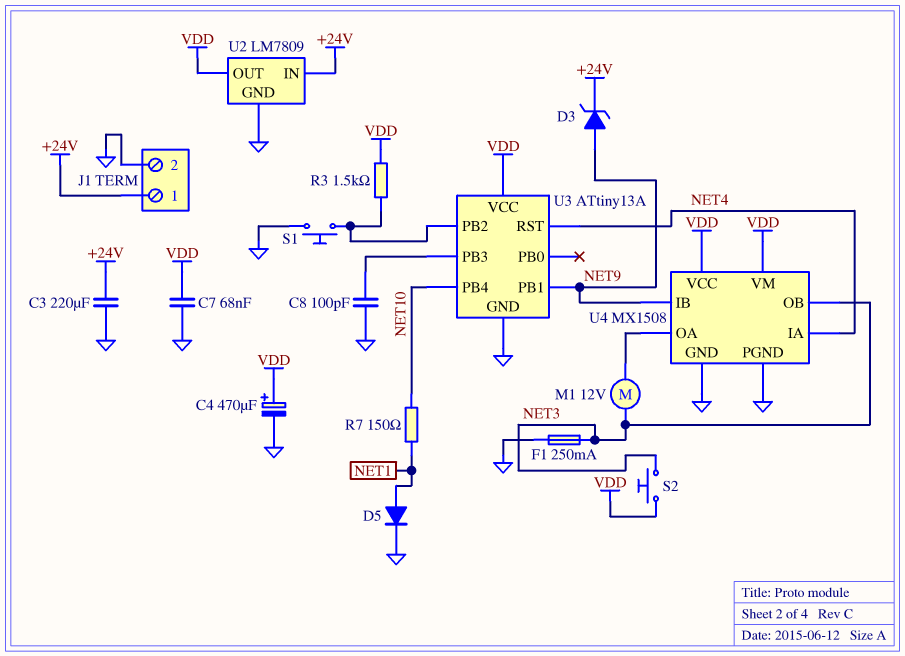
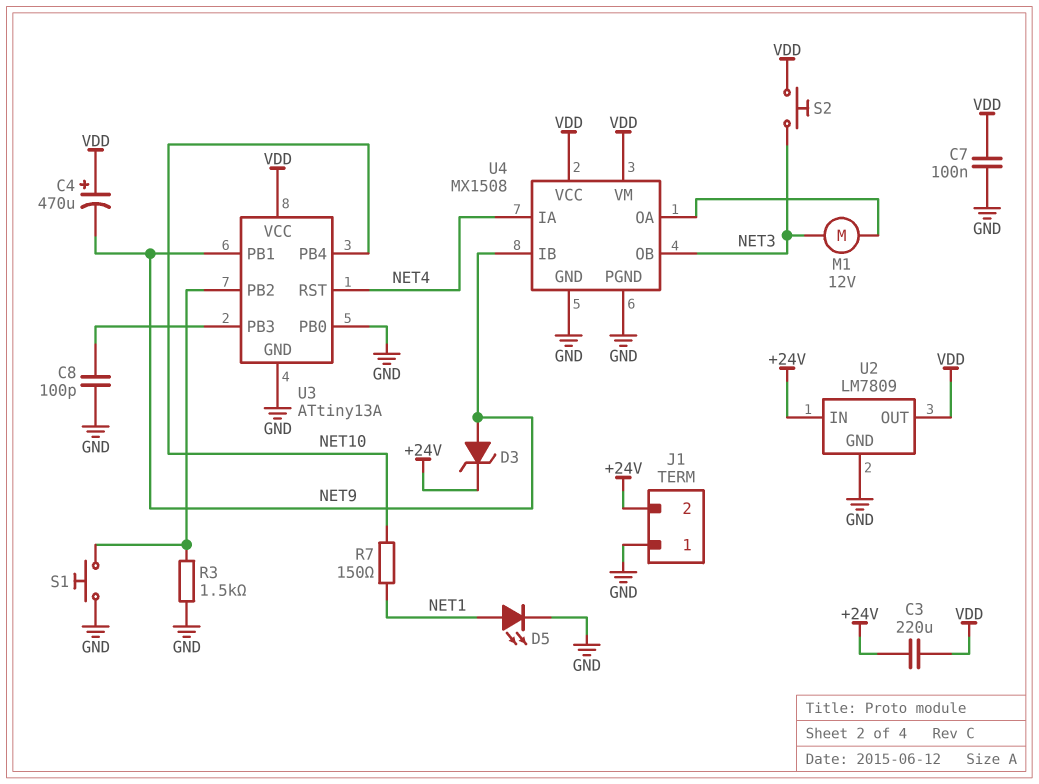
C3: 220uF (+24V, GND) -> 220uF (+24V, VDD)
C4: 470uF (plus VDD, minus GND) -> 470uF (plus VDD, minus NET9)
C7: 68nF (GND, VDD) -> 100nF (GND, VDD)
D5: diode (A NET1, K GND) -> LED (A NET1, K GND)
F1: 250mA (GND, NET3) -> none
J1 pin 1: +24V -> GND
J1 pin 2: GND -> +24V
R3: 1.5k (U3/PB2, VDD) -> 1.5k (GND, U3/PB2)
U3 pin PB0: none -> GND

